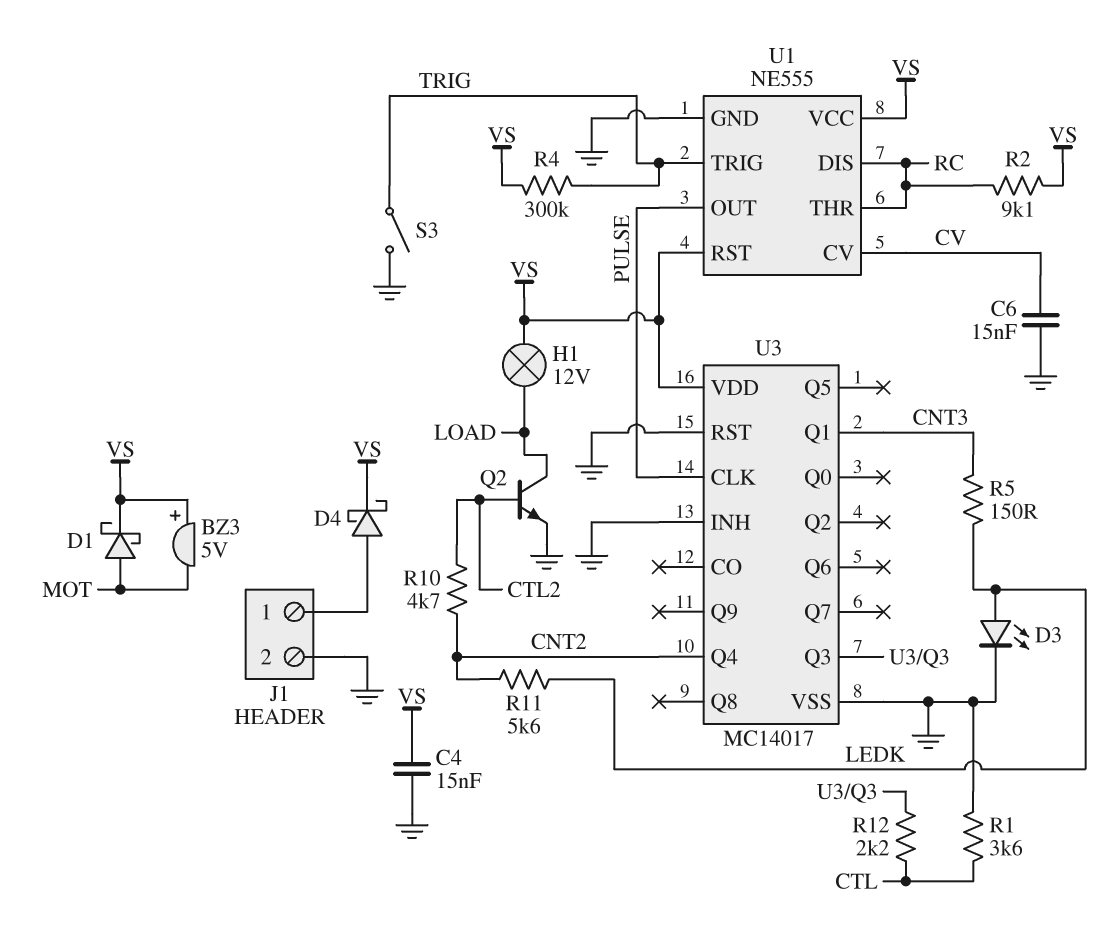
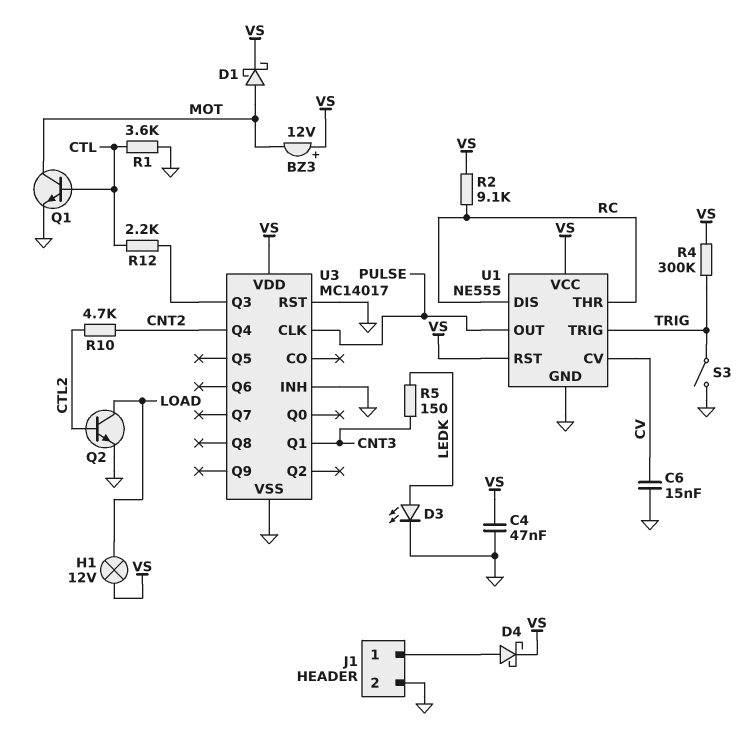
BZ3: buzzer 5V (plus VS, minus MOT) -> buzzer 12V (plus VS, minus MOT)
C4: 15nF (GND, VS) -> 47nF (GND, VS)
Q1: none -> NPN (B CTL, C MOT, E GND)
R11: 5.6k (CNT2, LEDK) -> none

